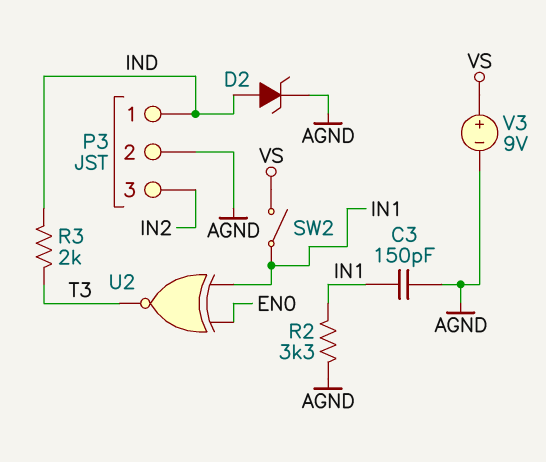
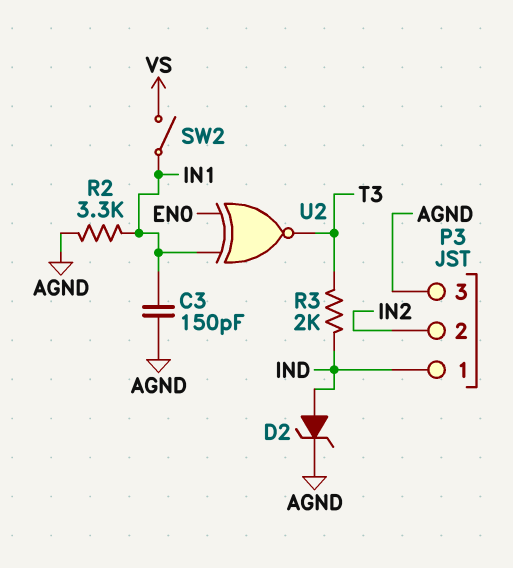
P3 pin 2: AGND -> IN2
P3 pin 3: IN2 -> AGND
V3: 9V (plus VS, minus AGND) -> none

